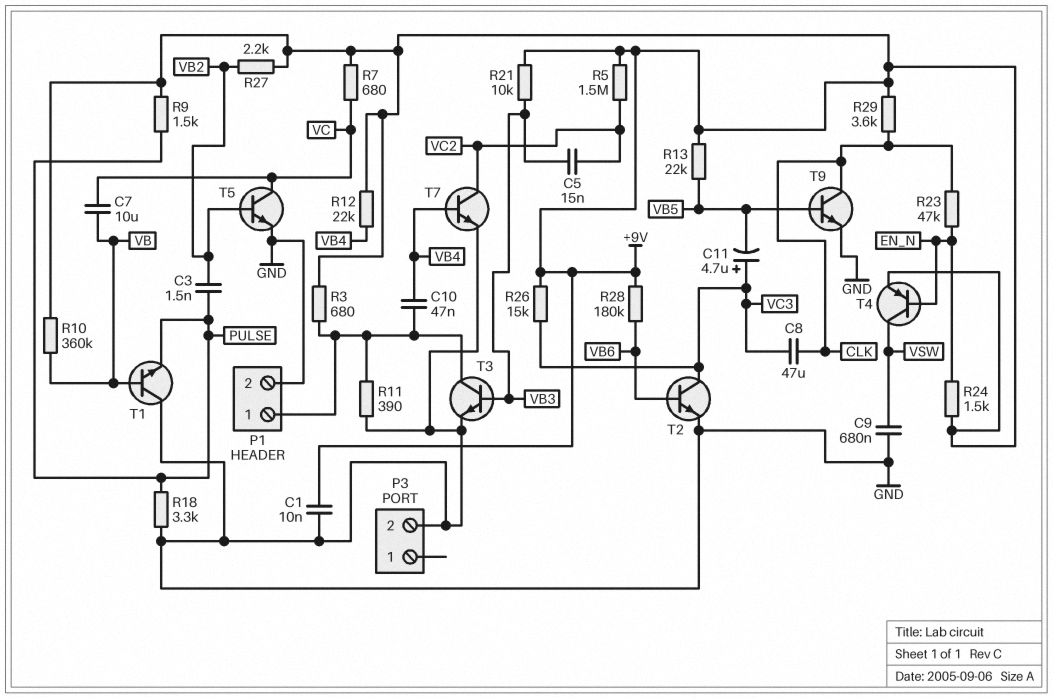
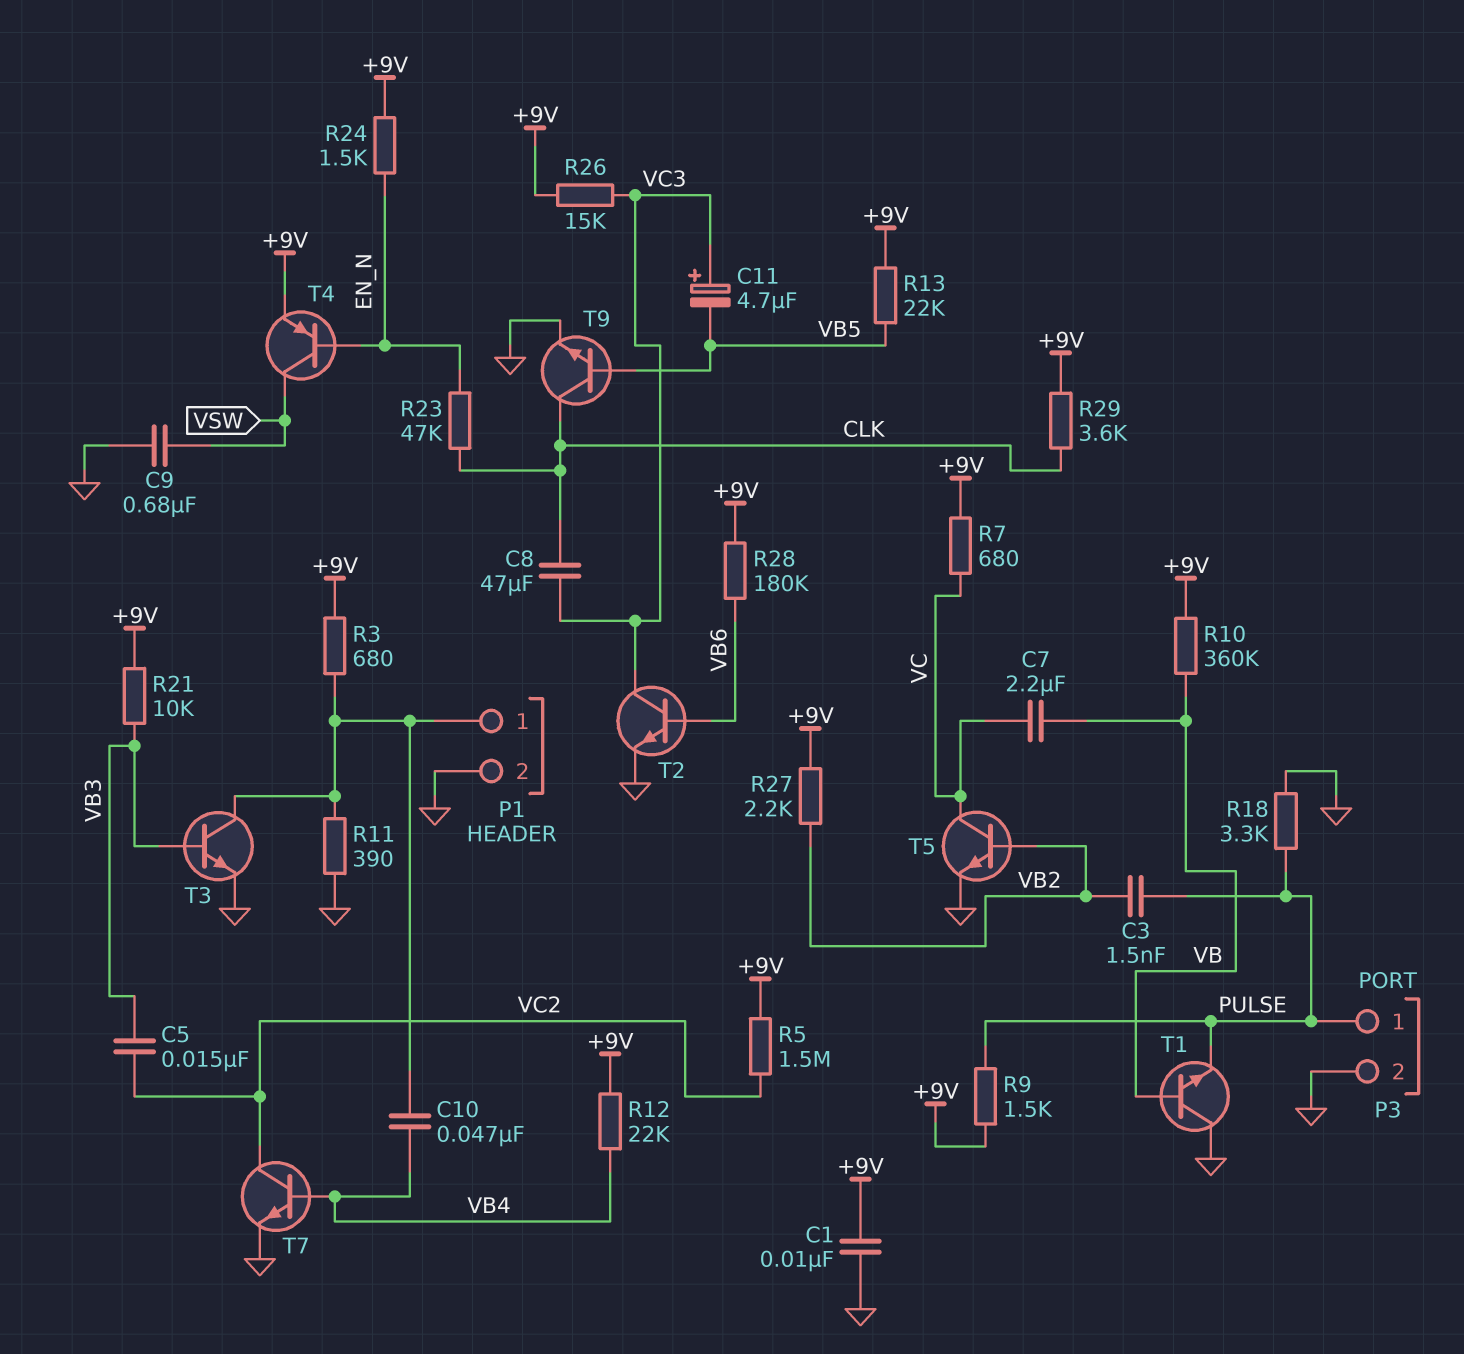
C7: 10uF (VB, VC) -> 2.2uF (VB, VC)
P3 pin 1: none -> PULSE

